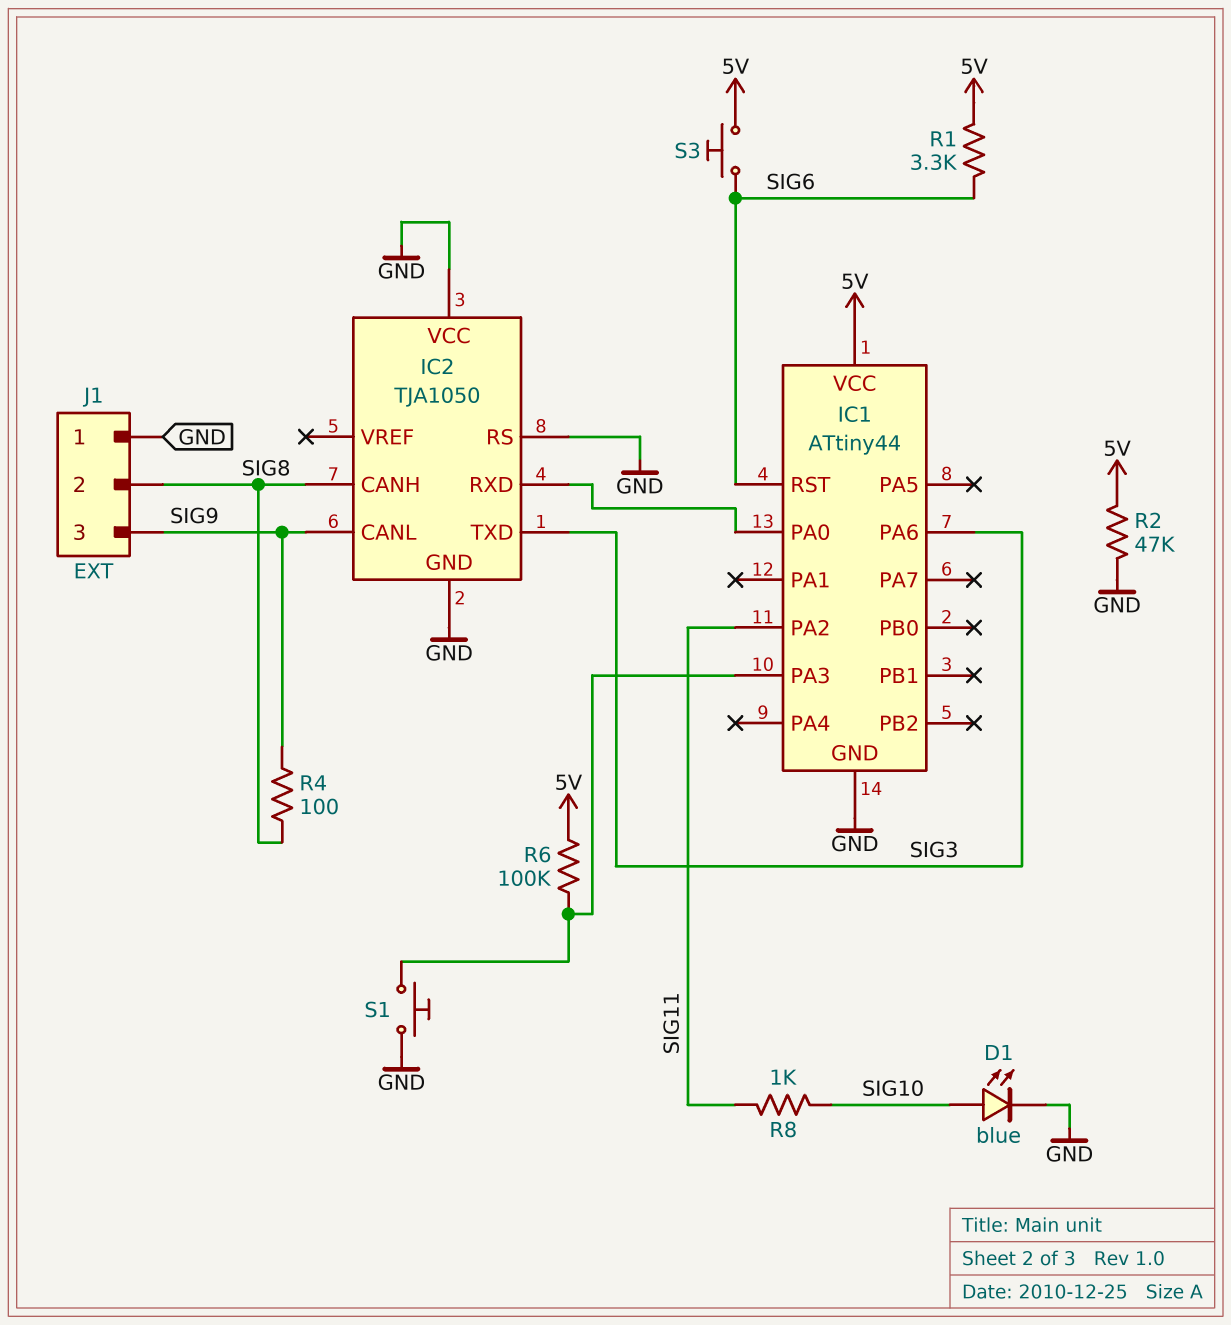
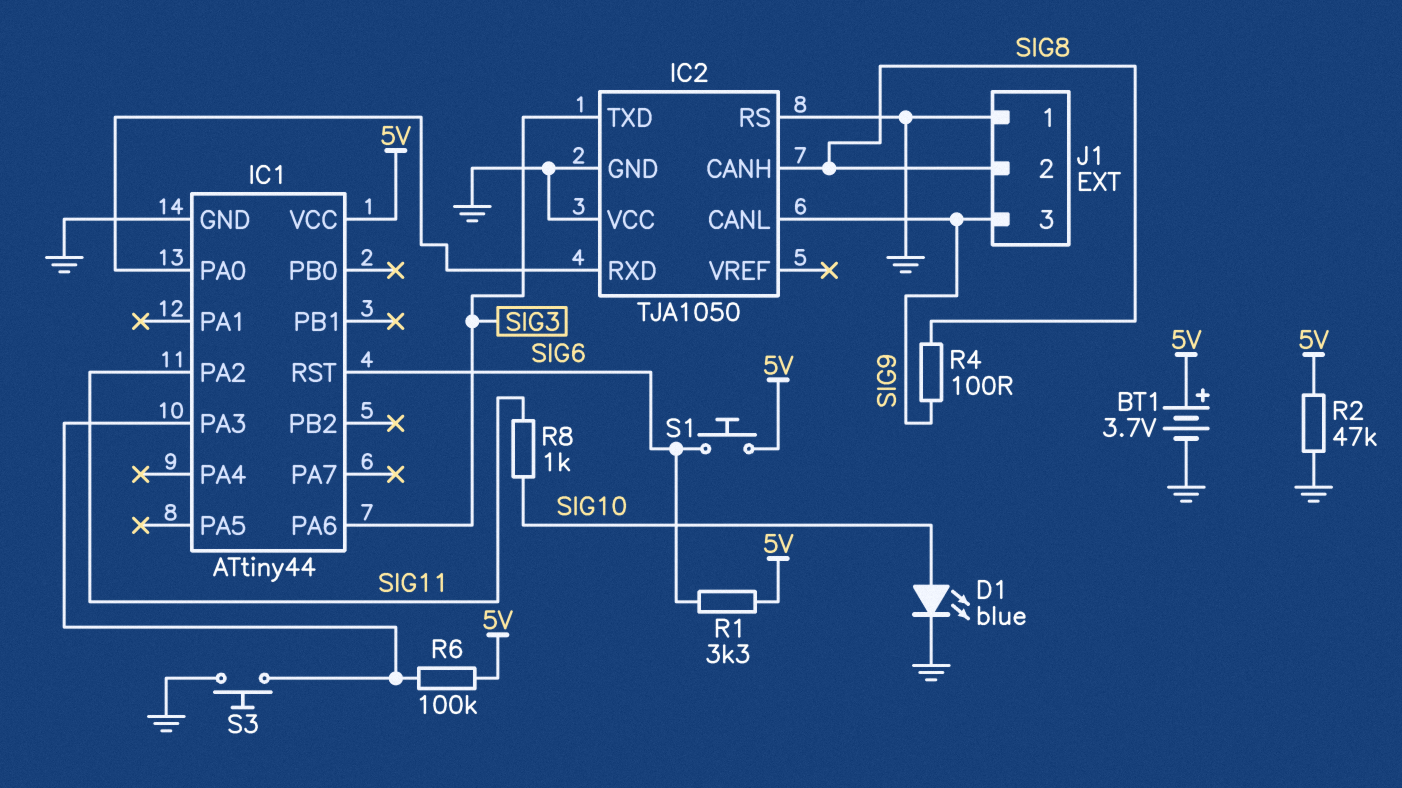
BT1: none -> 3.7V (plus 5V, minus GND)
S1: button (GND, IC1/PA3) -> button (5V, SIG6)
S3: button (5V, SIG6) -> button (GND, IC1/PA3)

